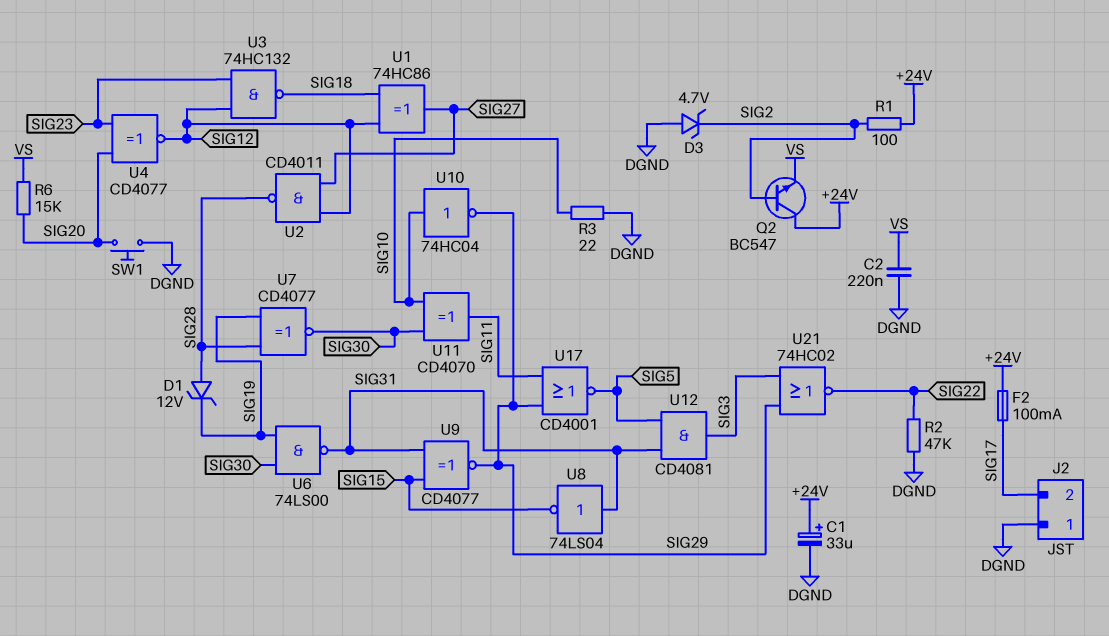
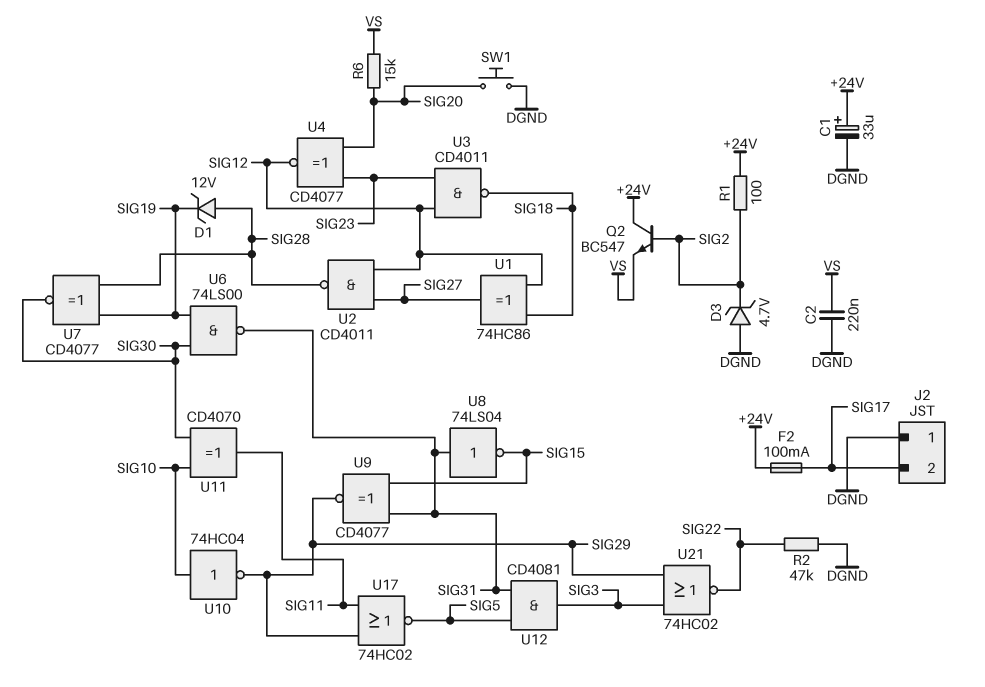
R3: 22 (DGND, SIG10) -> none
U3: NAND 74HC132 (in SIG12, in SIG23, out SIG18) -> NAND CD4011 (in SIG12, in SIG23, out SIG18)
U17: NOR CD4001 (in SIG11, in SIG29, out SIG5) -> NOR 74HC02 (in SIG11, in SIG29, out SIG5)

